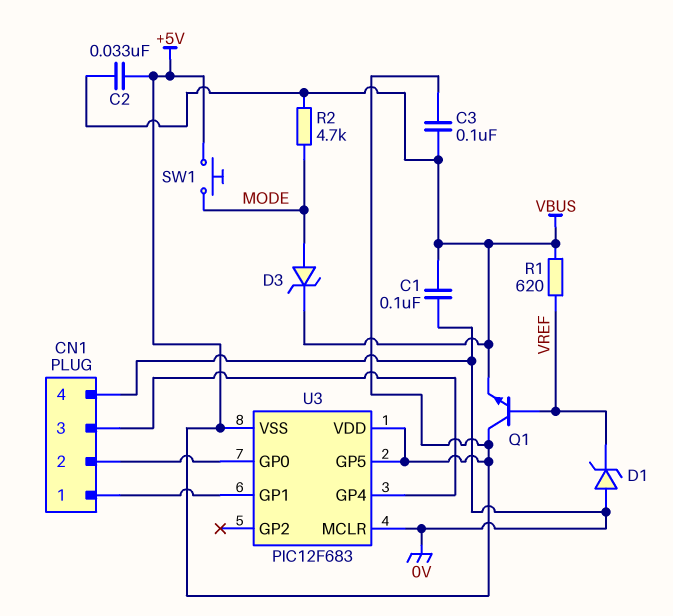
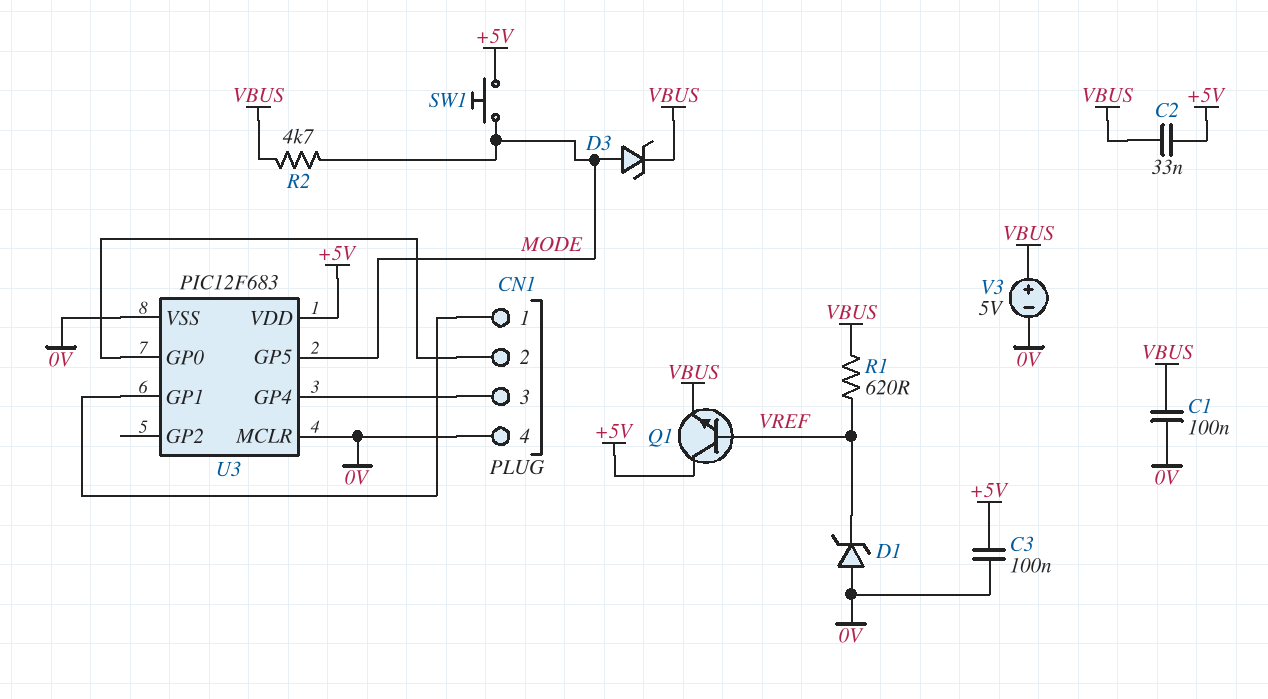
C3: 100nF (+5V, VBUS) -> 100nF (+5V, 0V)
U3 pin GP5: +5V -> MODE
U3 pin VSS: +5V -> 0V
V3: none -> 5V (plus VBUS, minus 0V)

